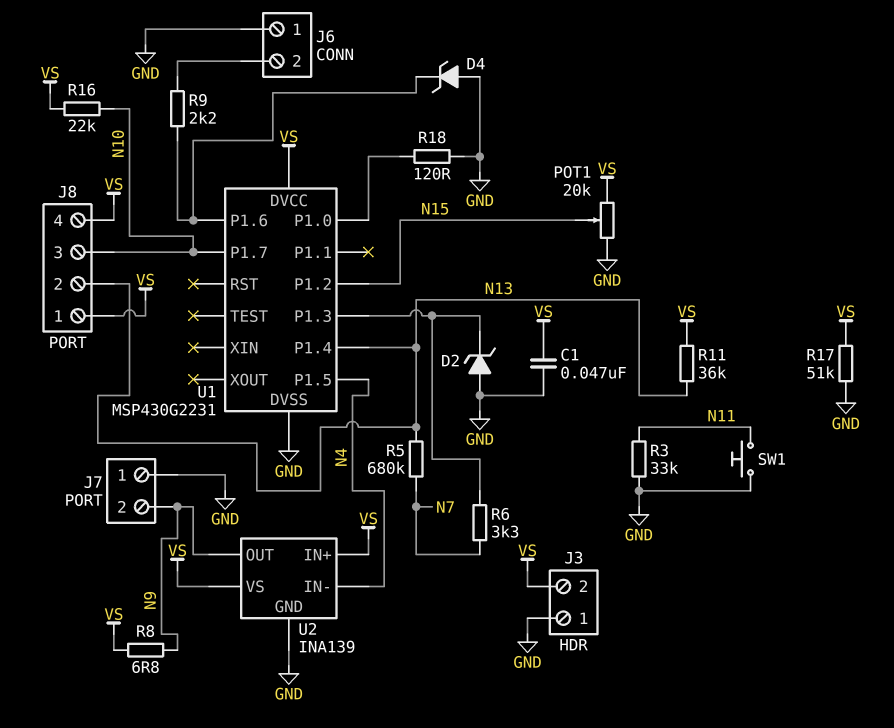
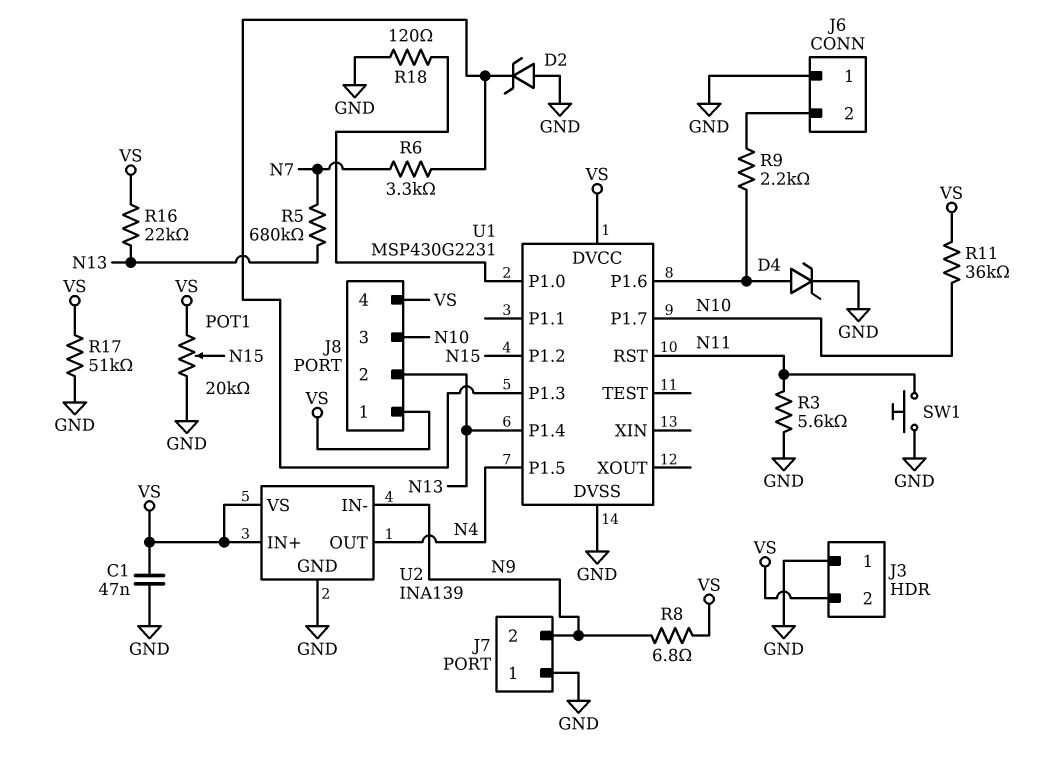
D4: zener (A GND, K U1/P1.6) -> zener (A U1/P1.6, K GND)
R3: 33k (GND, N11) -> 5.6k (GND, N11)
R11: 36k (N13, VS) -> 36k (N10, VS)
R16: 22k (N10, VS) -> 22k (N13, VS)
U1 pin RST: none -> N11
U2 pin IN-: N4 -> N9
U2 pin OUT: N9 -> N4

